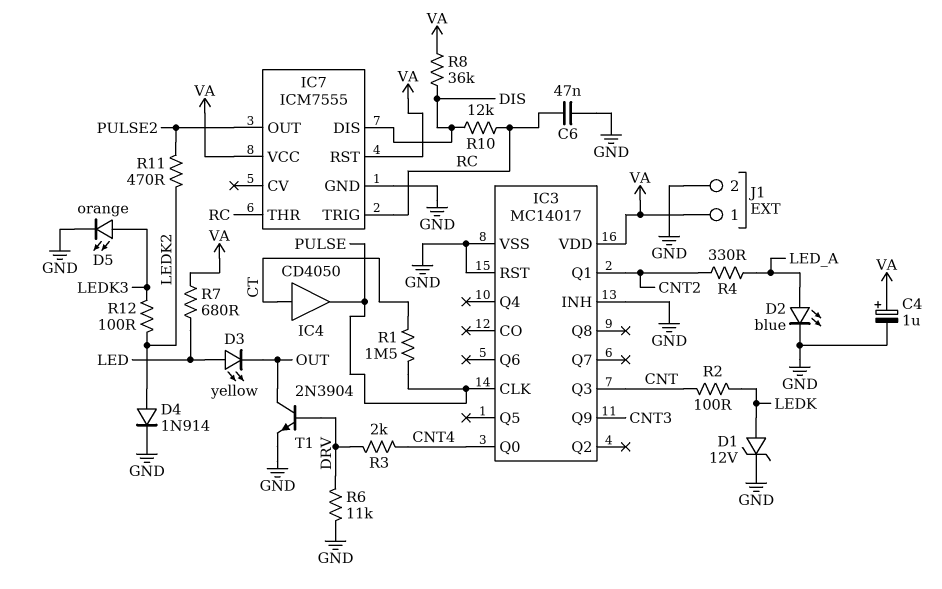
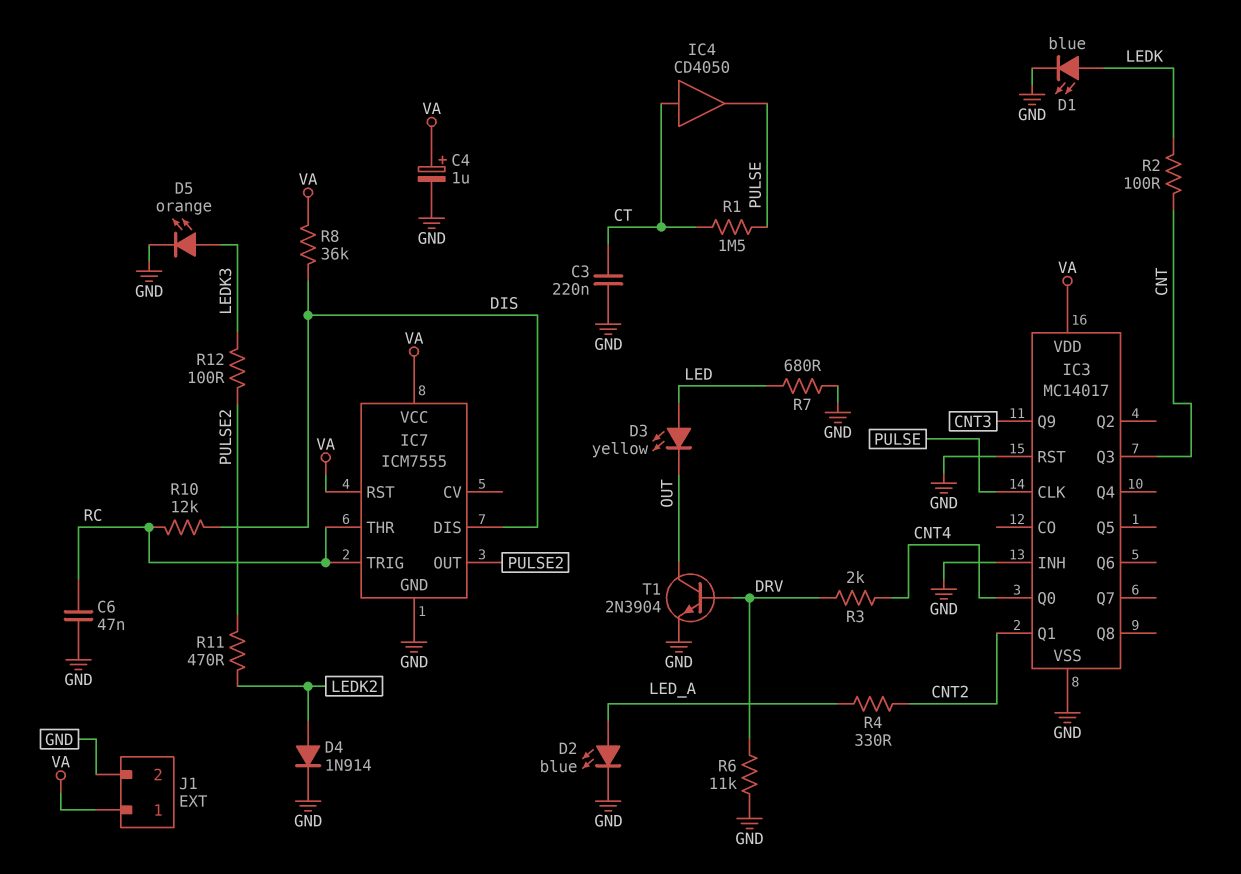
C3: none -> 220nF (CT, GND)
D1: zener 12V (A LEDK, K GND) -> LED blue (A LEDK, K GND)
R7: 680 (LED, VA) -> 680 (GND, LED)
R12: 100 (LEDK2, LEDK3) -> 100 (LEDK3, PULSE2)

